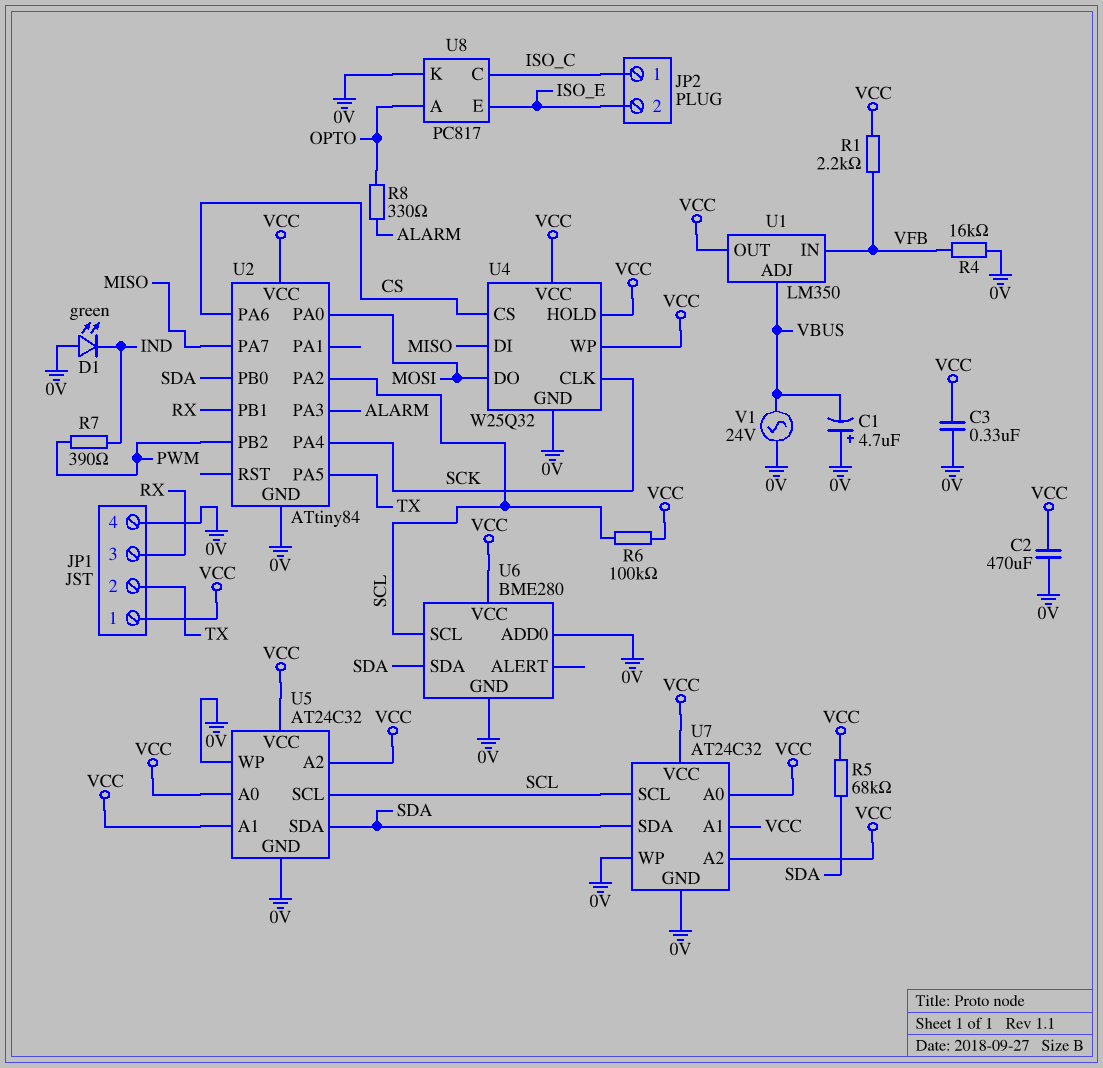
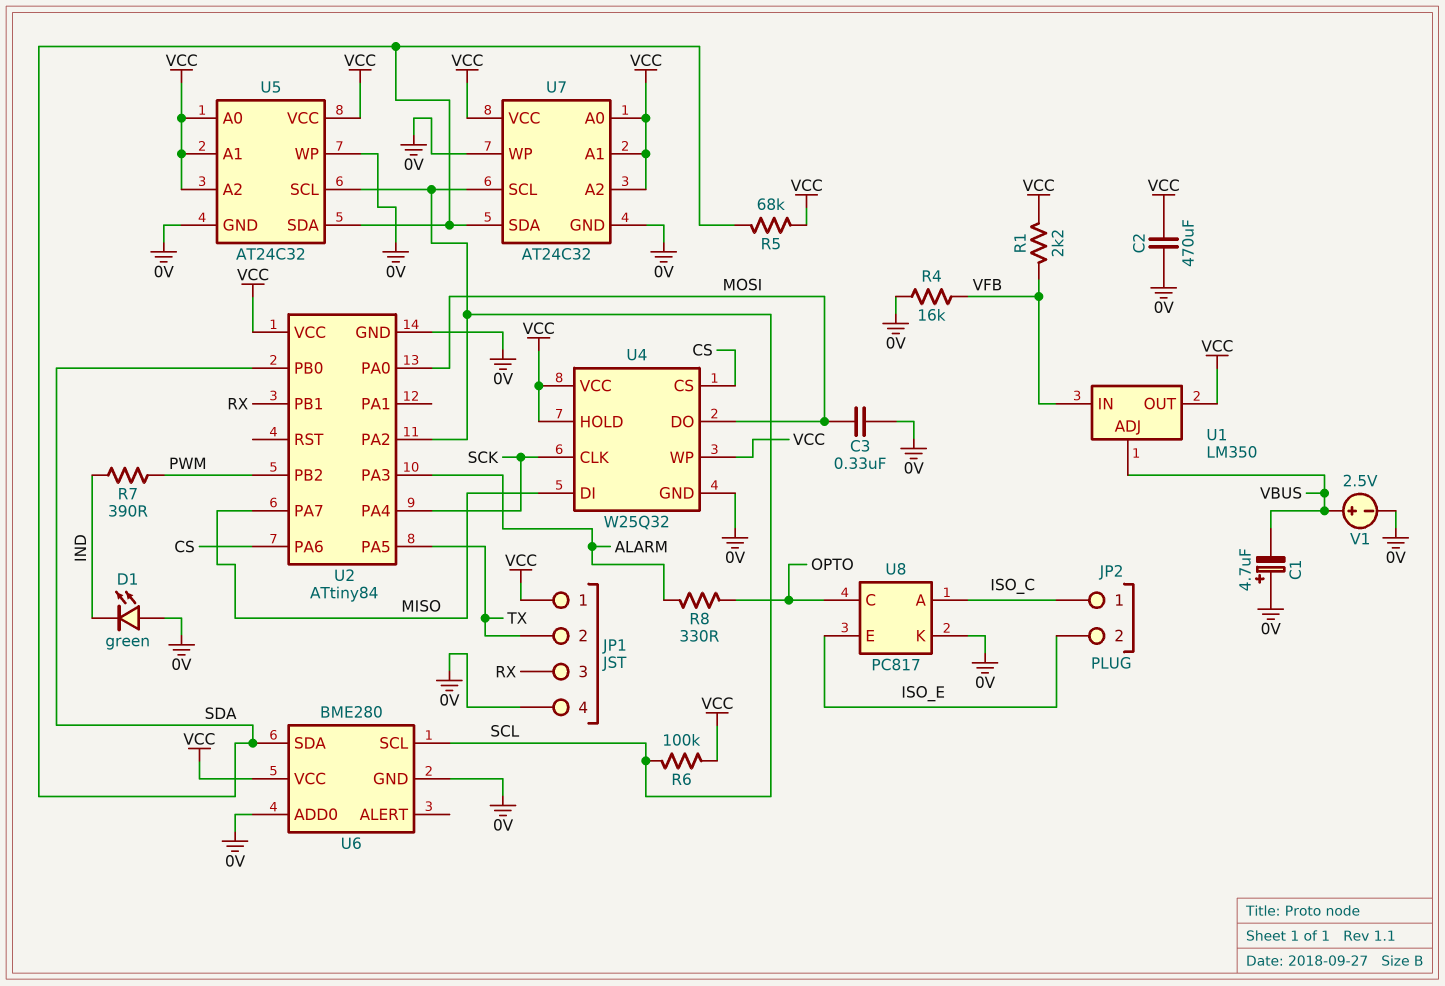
C3: 330nF (0V, VCC) -> 330nF (0V, MOSI)
U8 pin A: OPTO -> ISO_C
U8 pin C: ISO_C -> OPTO
V1: AC 24V (0V, VBUS) -> 2.5V (plus VBUS, minus 0V)

